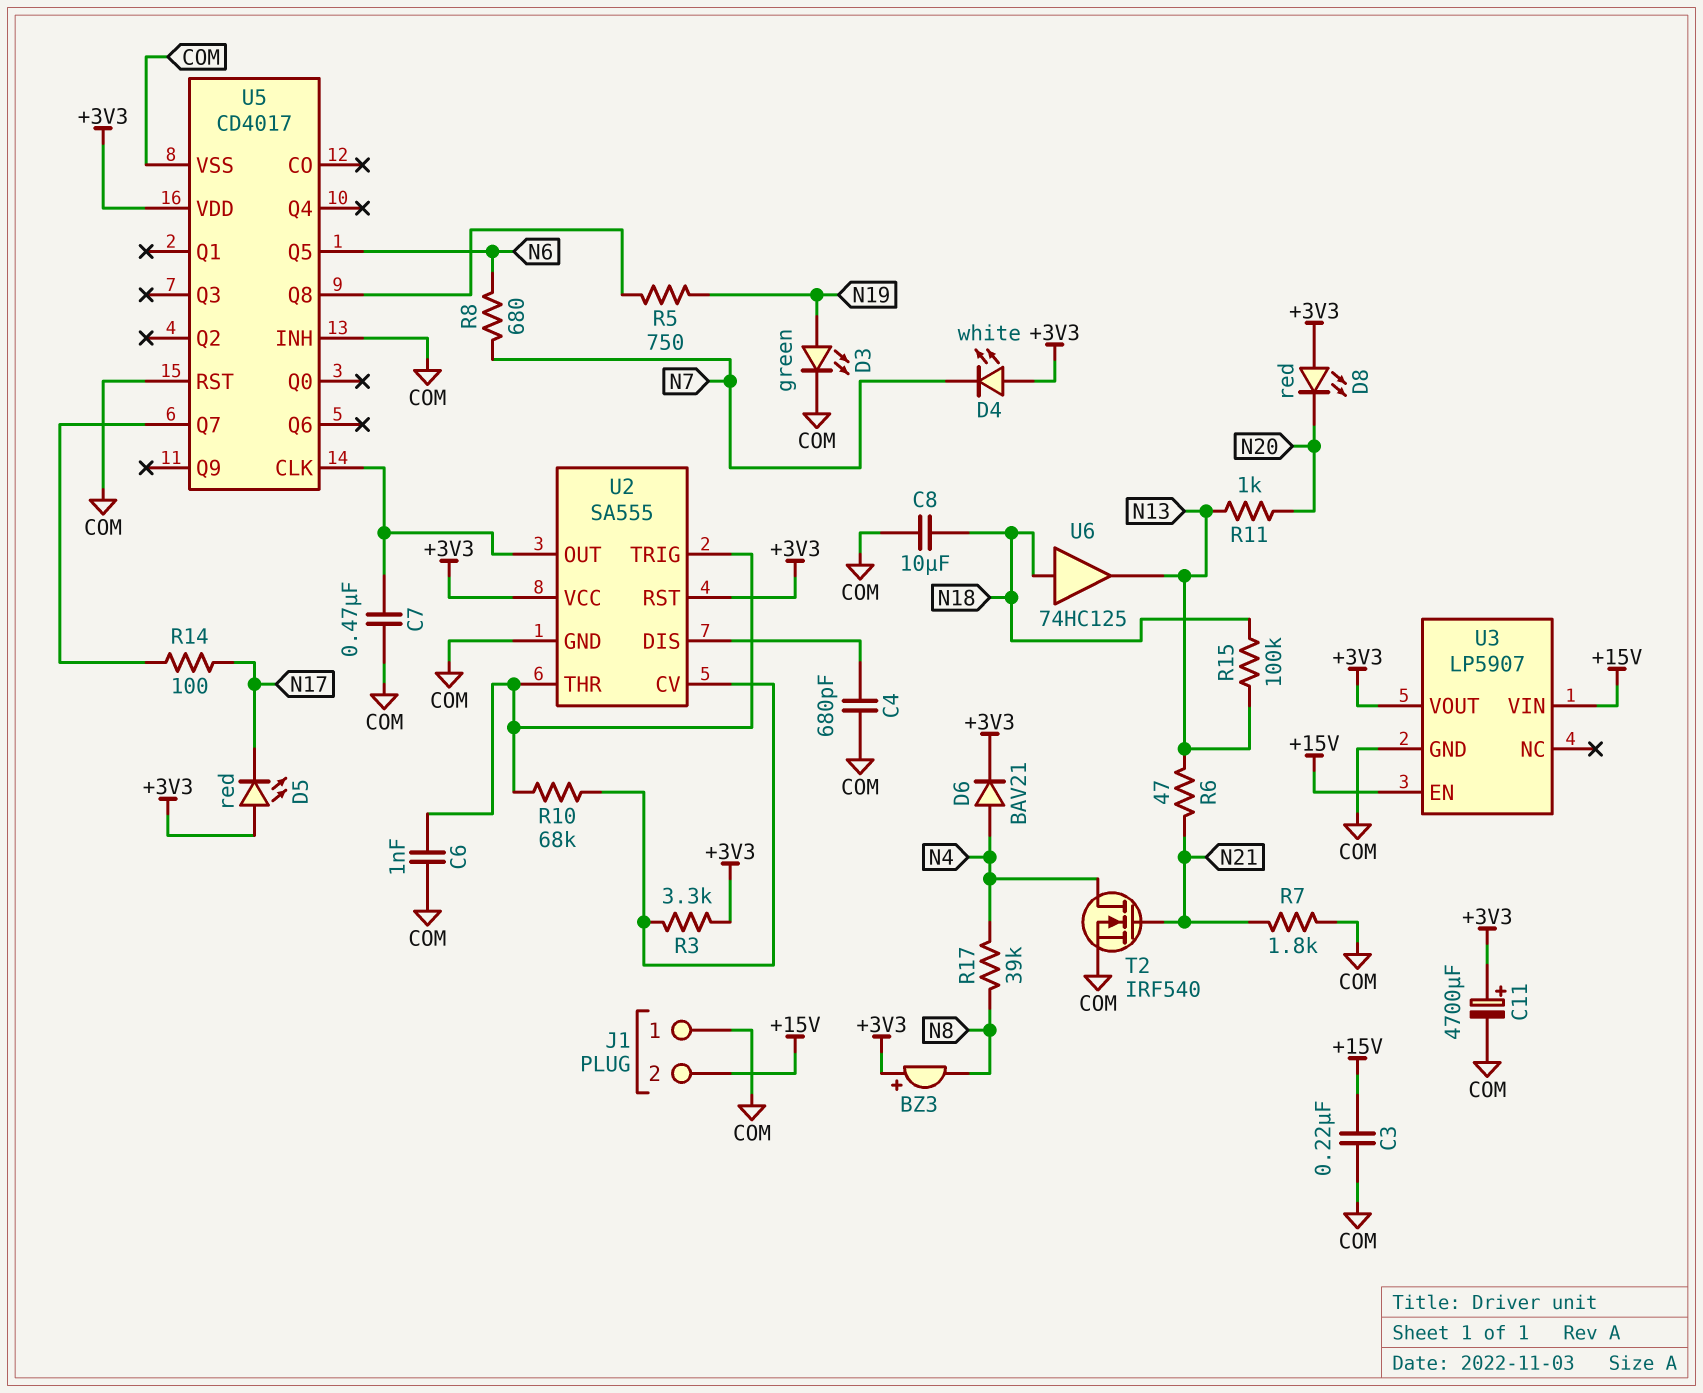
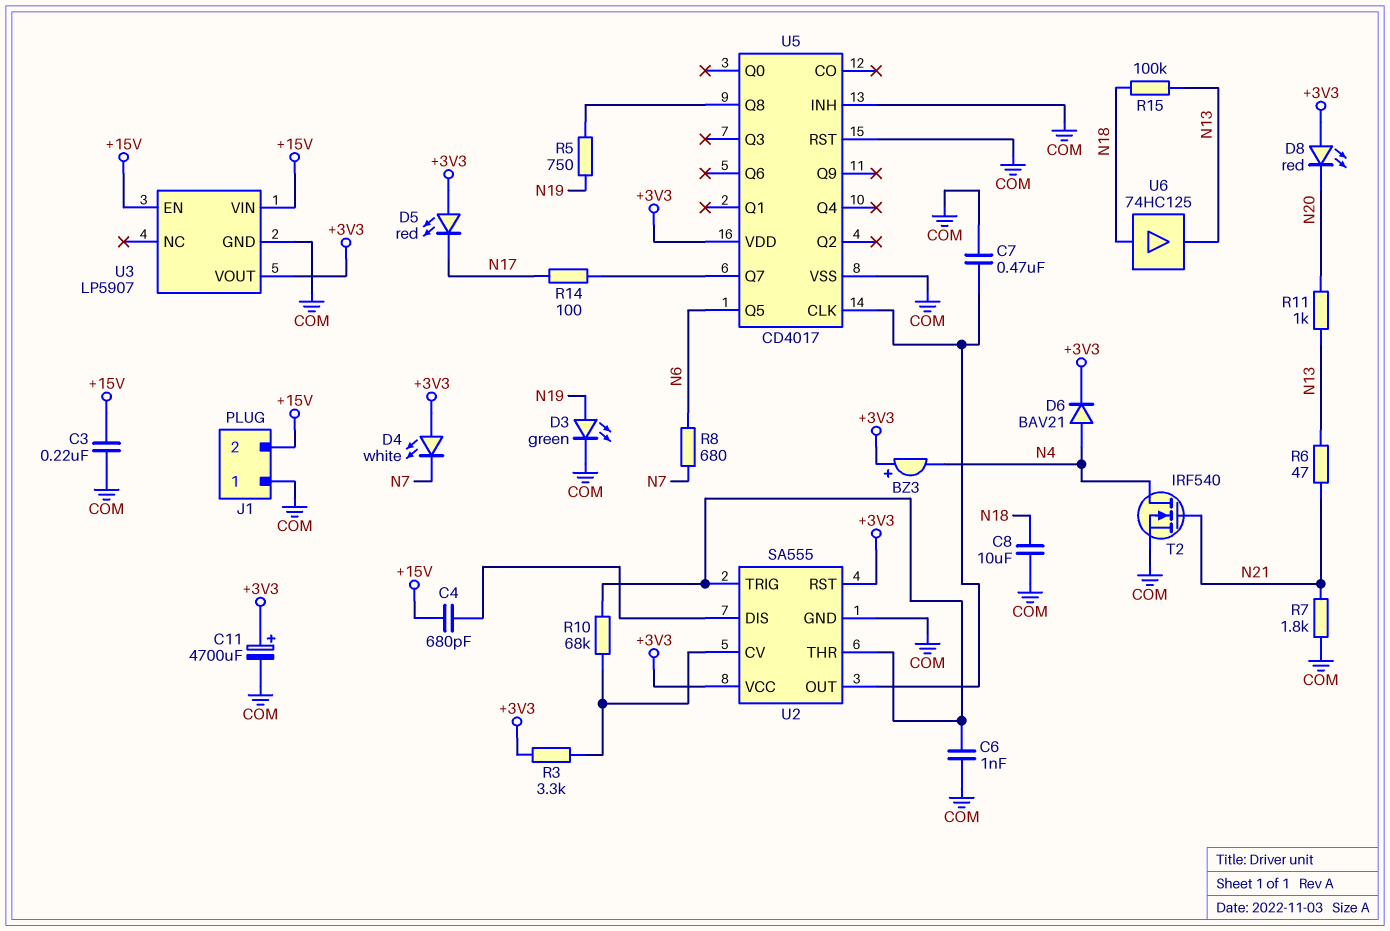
BZ3: buzzer (plus +3V3, minus N8) -> buzzer (plus +3V3, minus N4)
C4: 680pF (COM, U2/DIS) -> 680pF (+15V, U2/DIS)
R17: 39k (N4, N8) -> none

